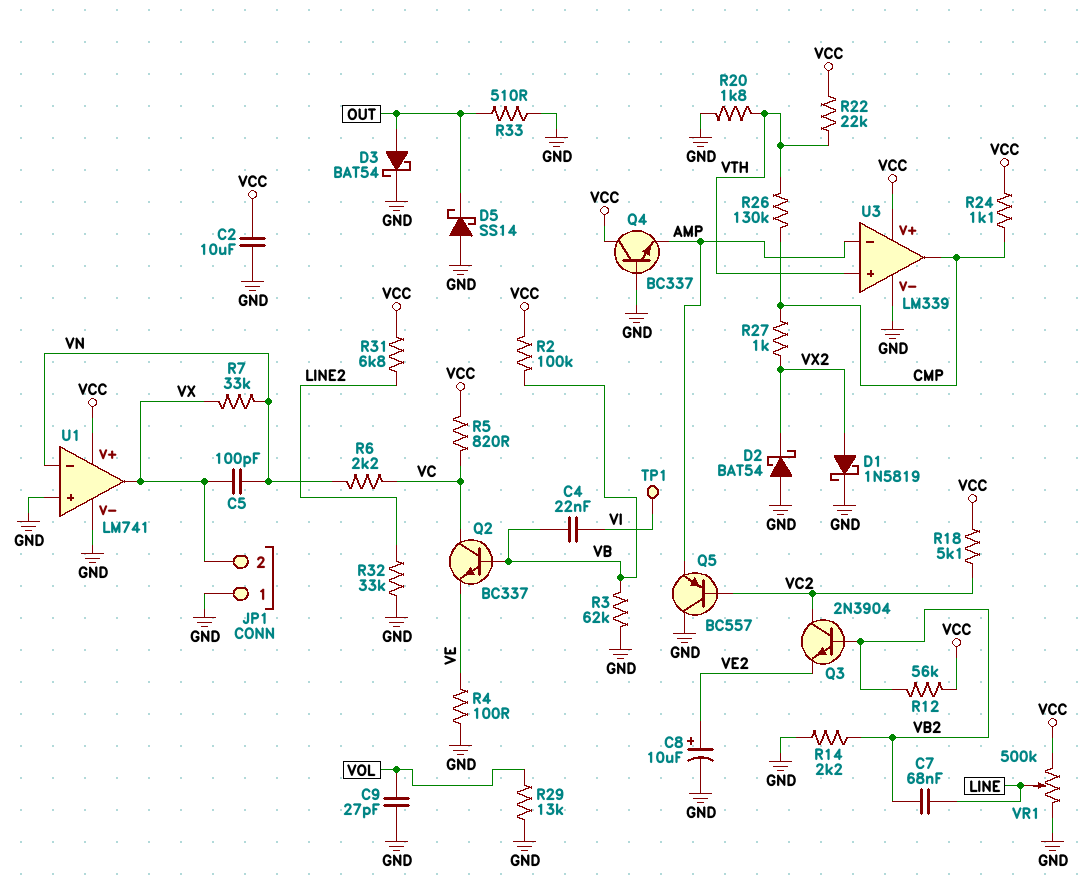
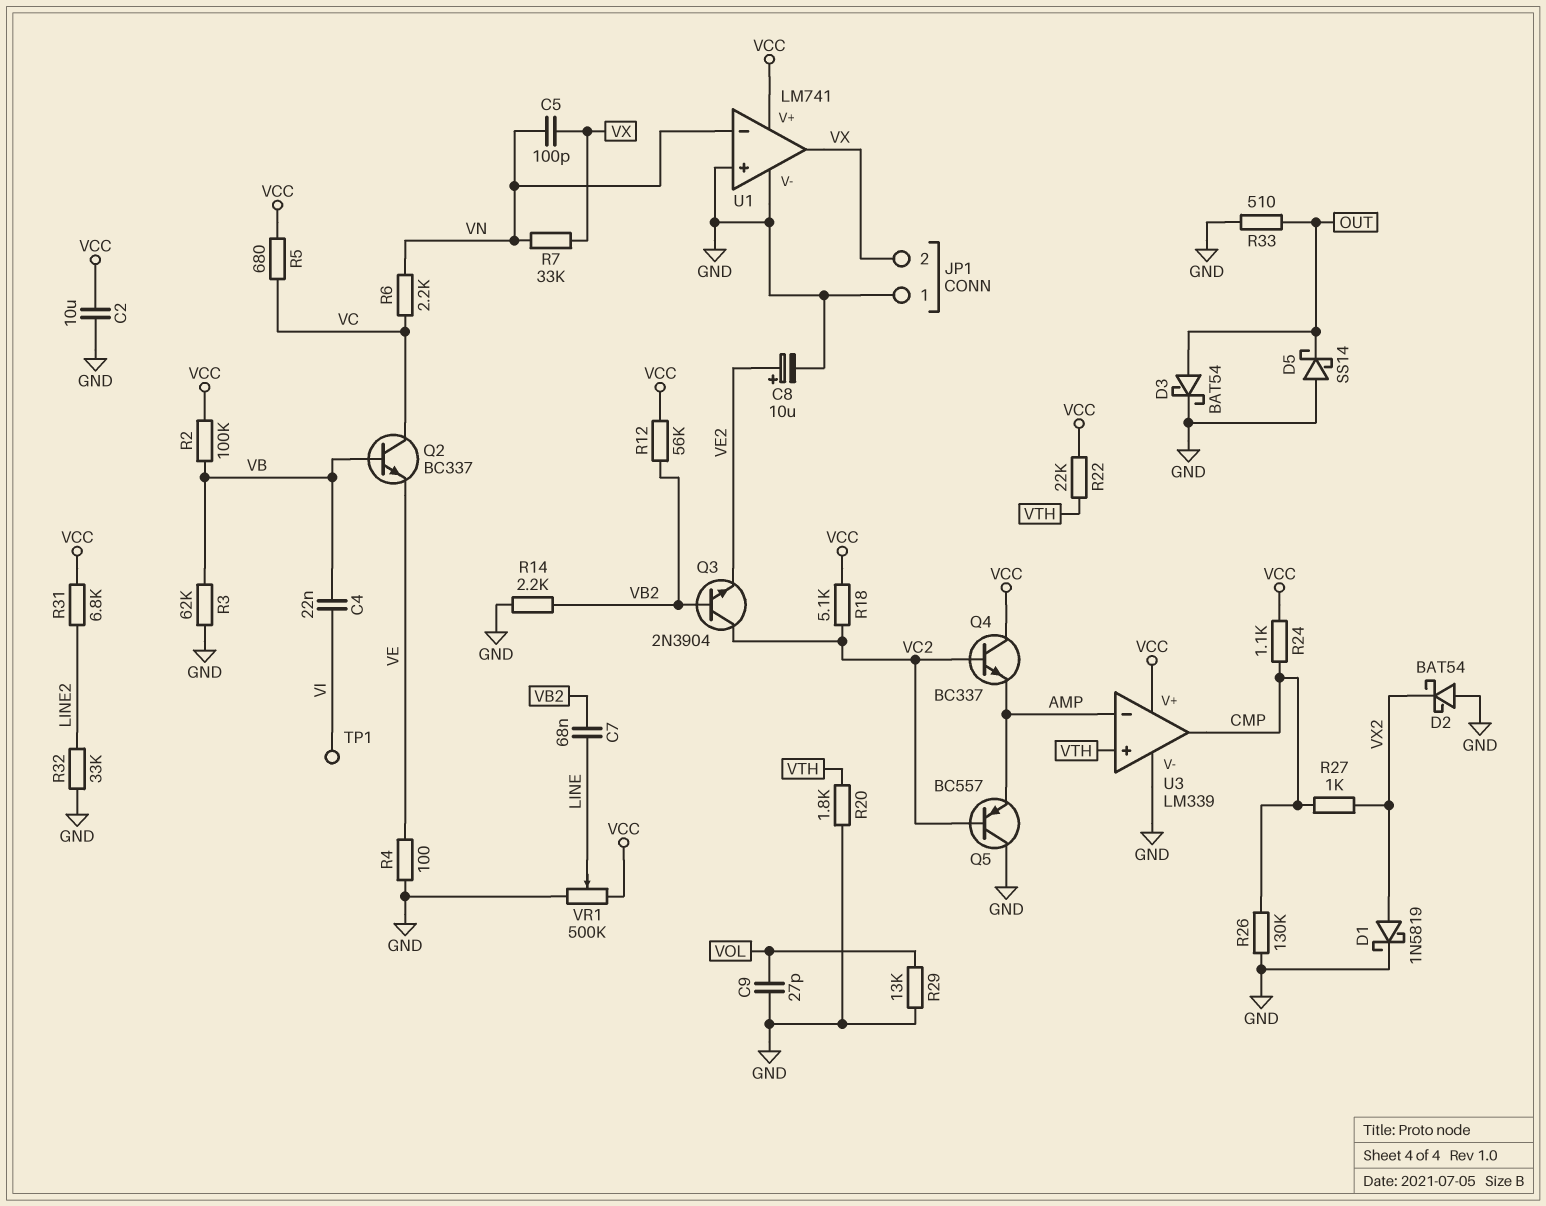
Q4: NPN BC337 (B GND, C VCC, E AMP) -> NPN BC337 (B VC2, C VCC, E AMP)
R5: 820 (VC, VCC) -> 680 (VC, VCC)
R26: 130k (CMP, VTH) -> 130k (CMP, GND)

